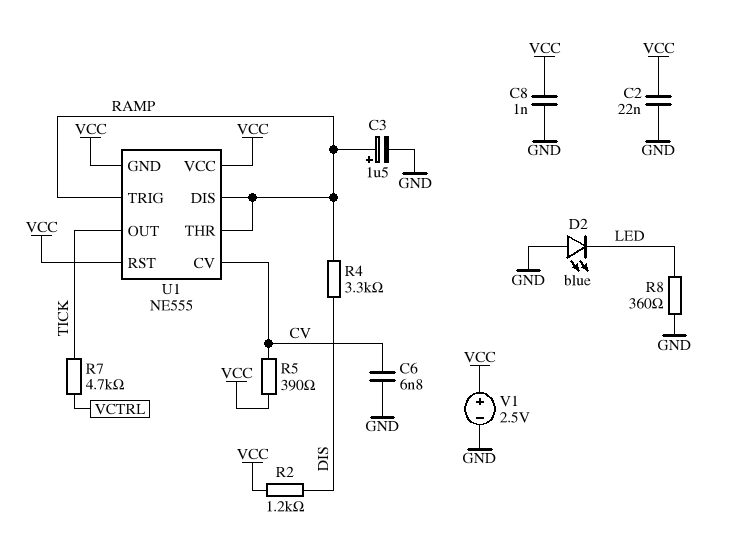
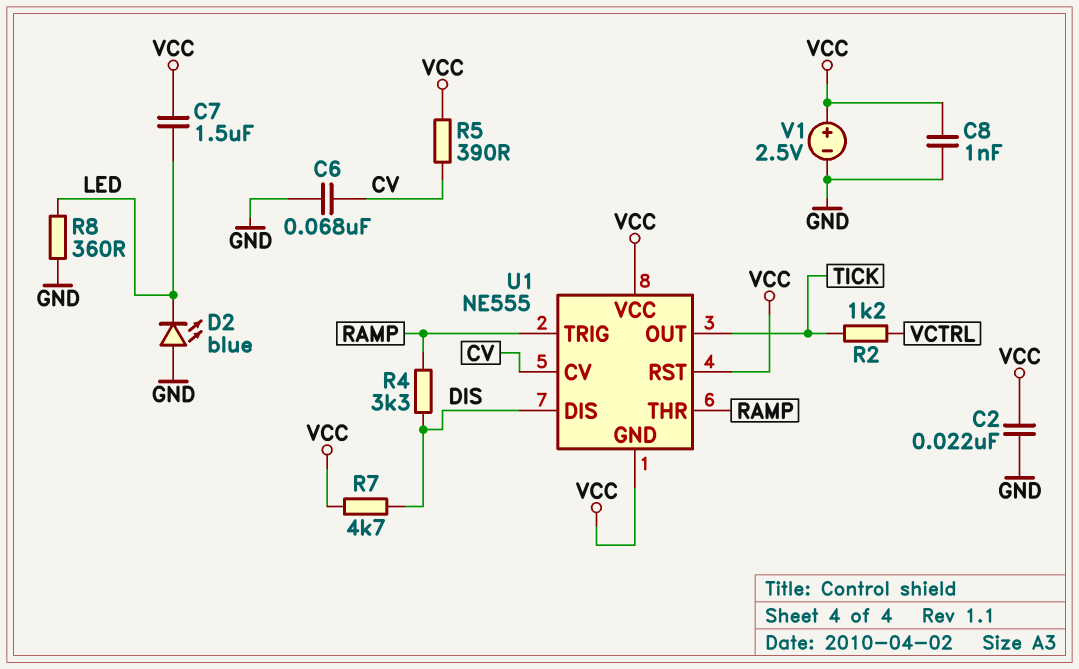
C3: 1.5uF (plus RAMP, minus GND) -> none
C6: 6.8nF (CV, GND) -> 68nF (CV, GND)
C7: none -> 1.5uF (LED, VCC)
R2: 1.2k (DIS, VCC) -> 1.2k (TICK, VCTRL)
R7: 4.7k (TICK, VCTRL) -> 4.7k (DIS, VCC)
U1 pin DIS: RAMP -> DIS

